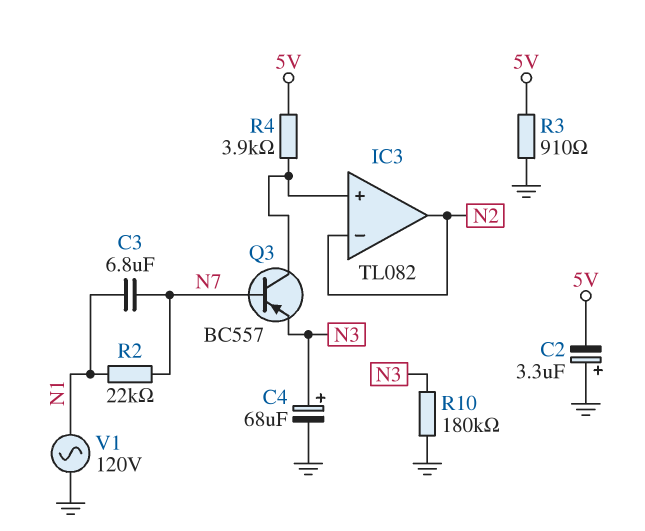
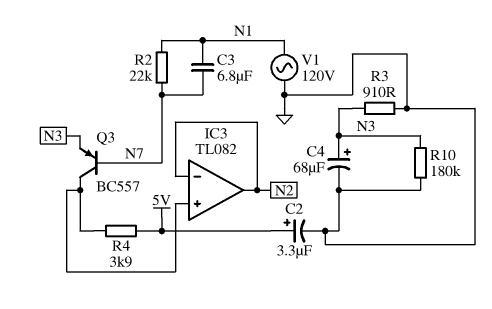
C2: 3.3uF (plus GND, minus 5V) -> 3.3uF (plus 5V, minus GND)
R3: 910 (5V, GND) -> 910 (GND, N3)

